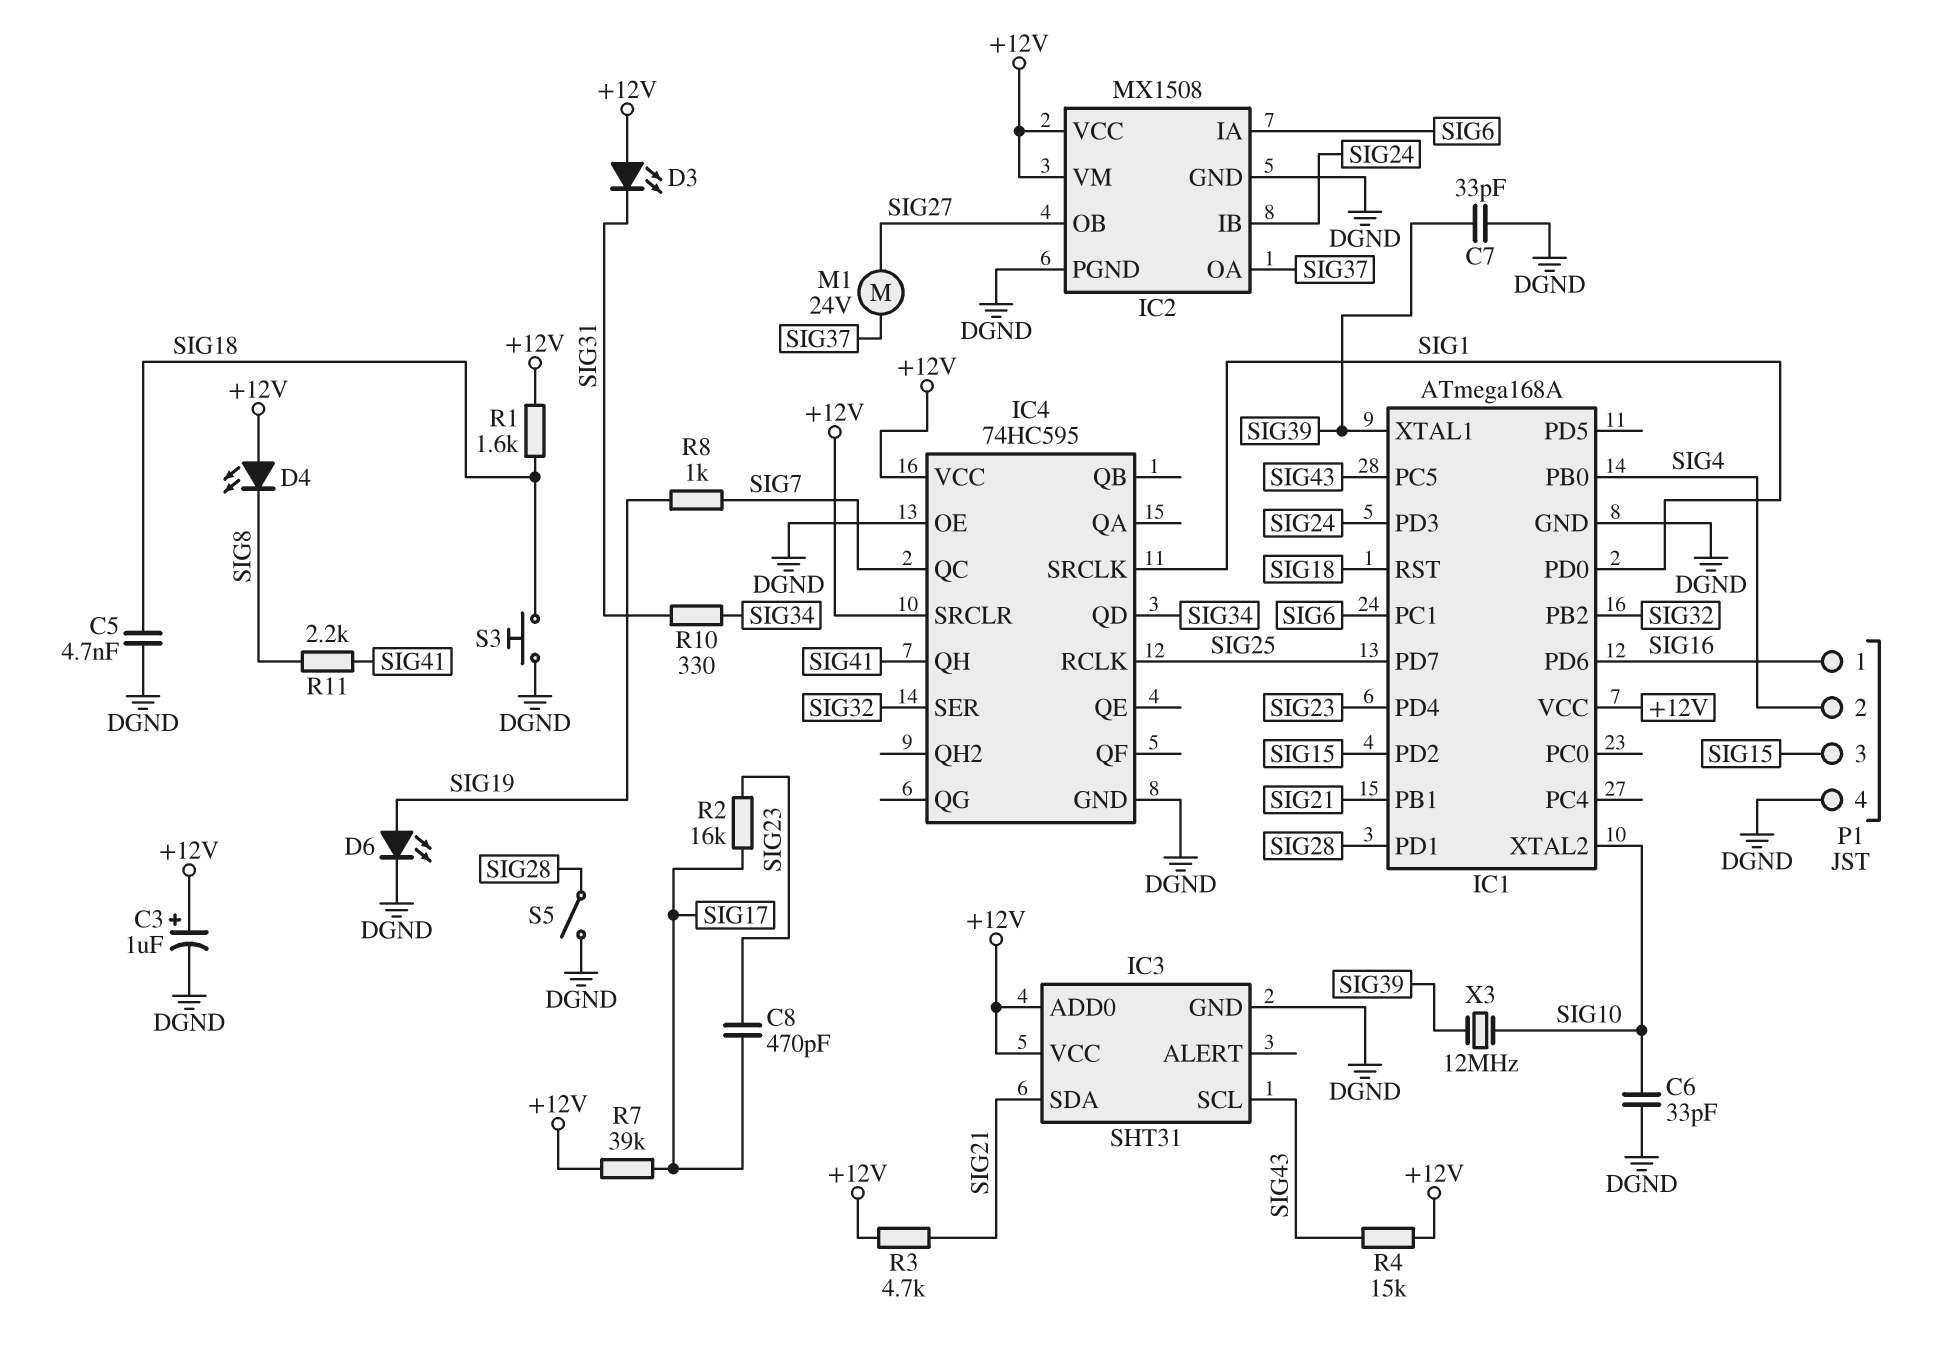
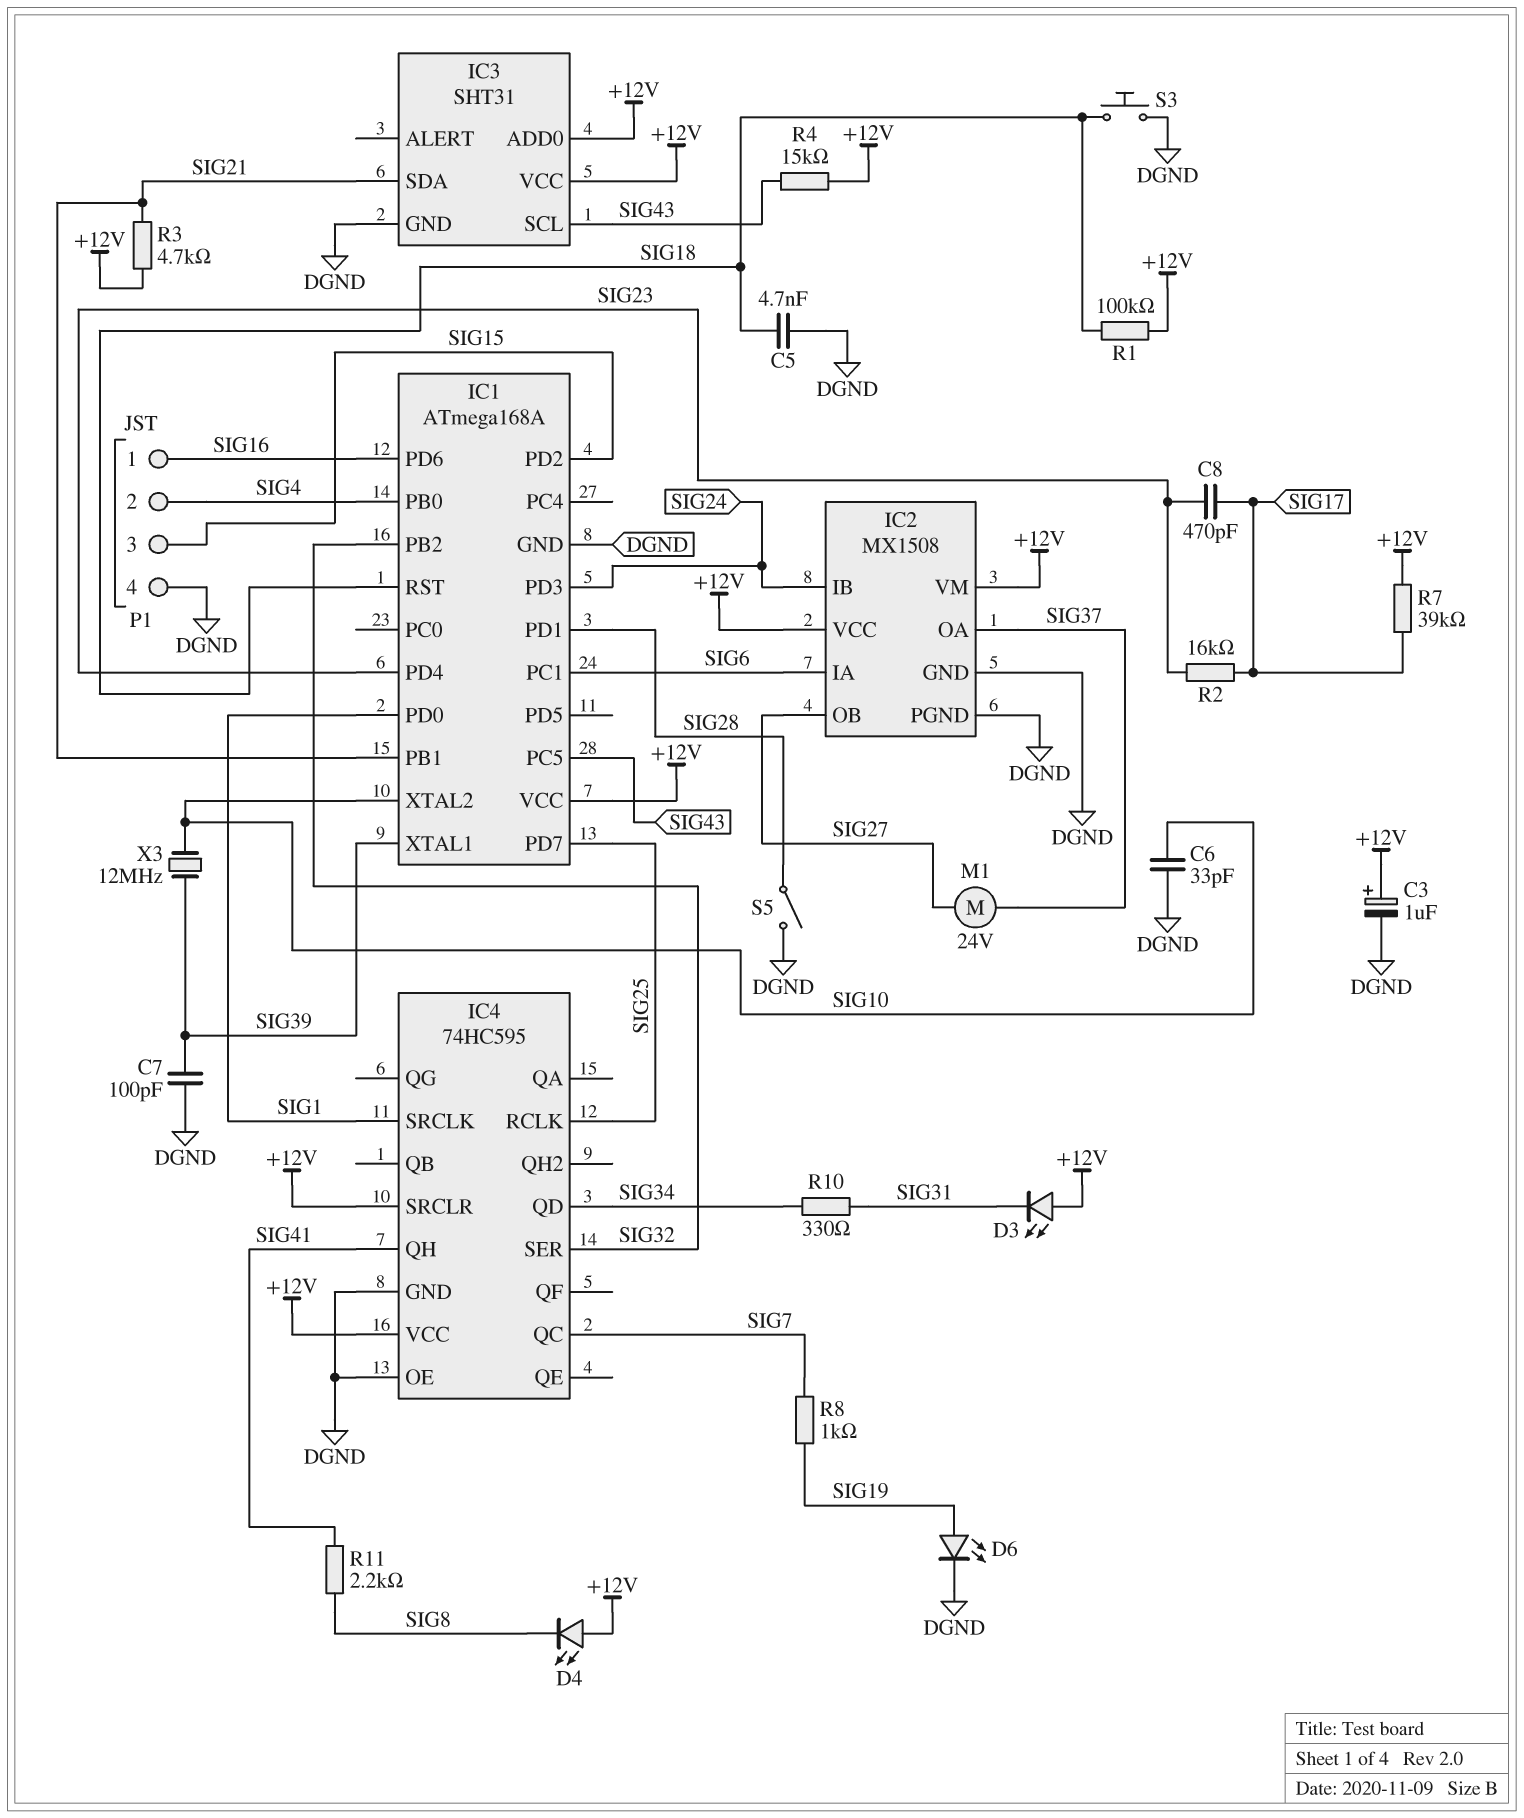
C7: 33pF (DGND, SIG39) -> 100pF (DGND, SIG39)
R1: 1.6k (+12V, SIG18) -> 100k (+12V, SIG18)

